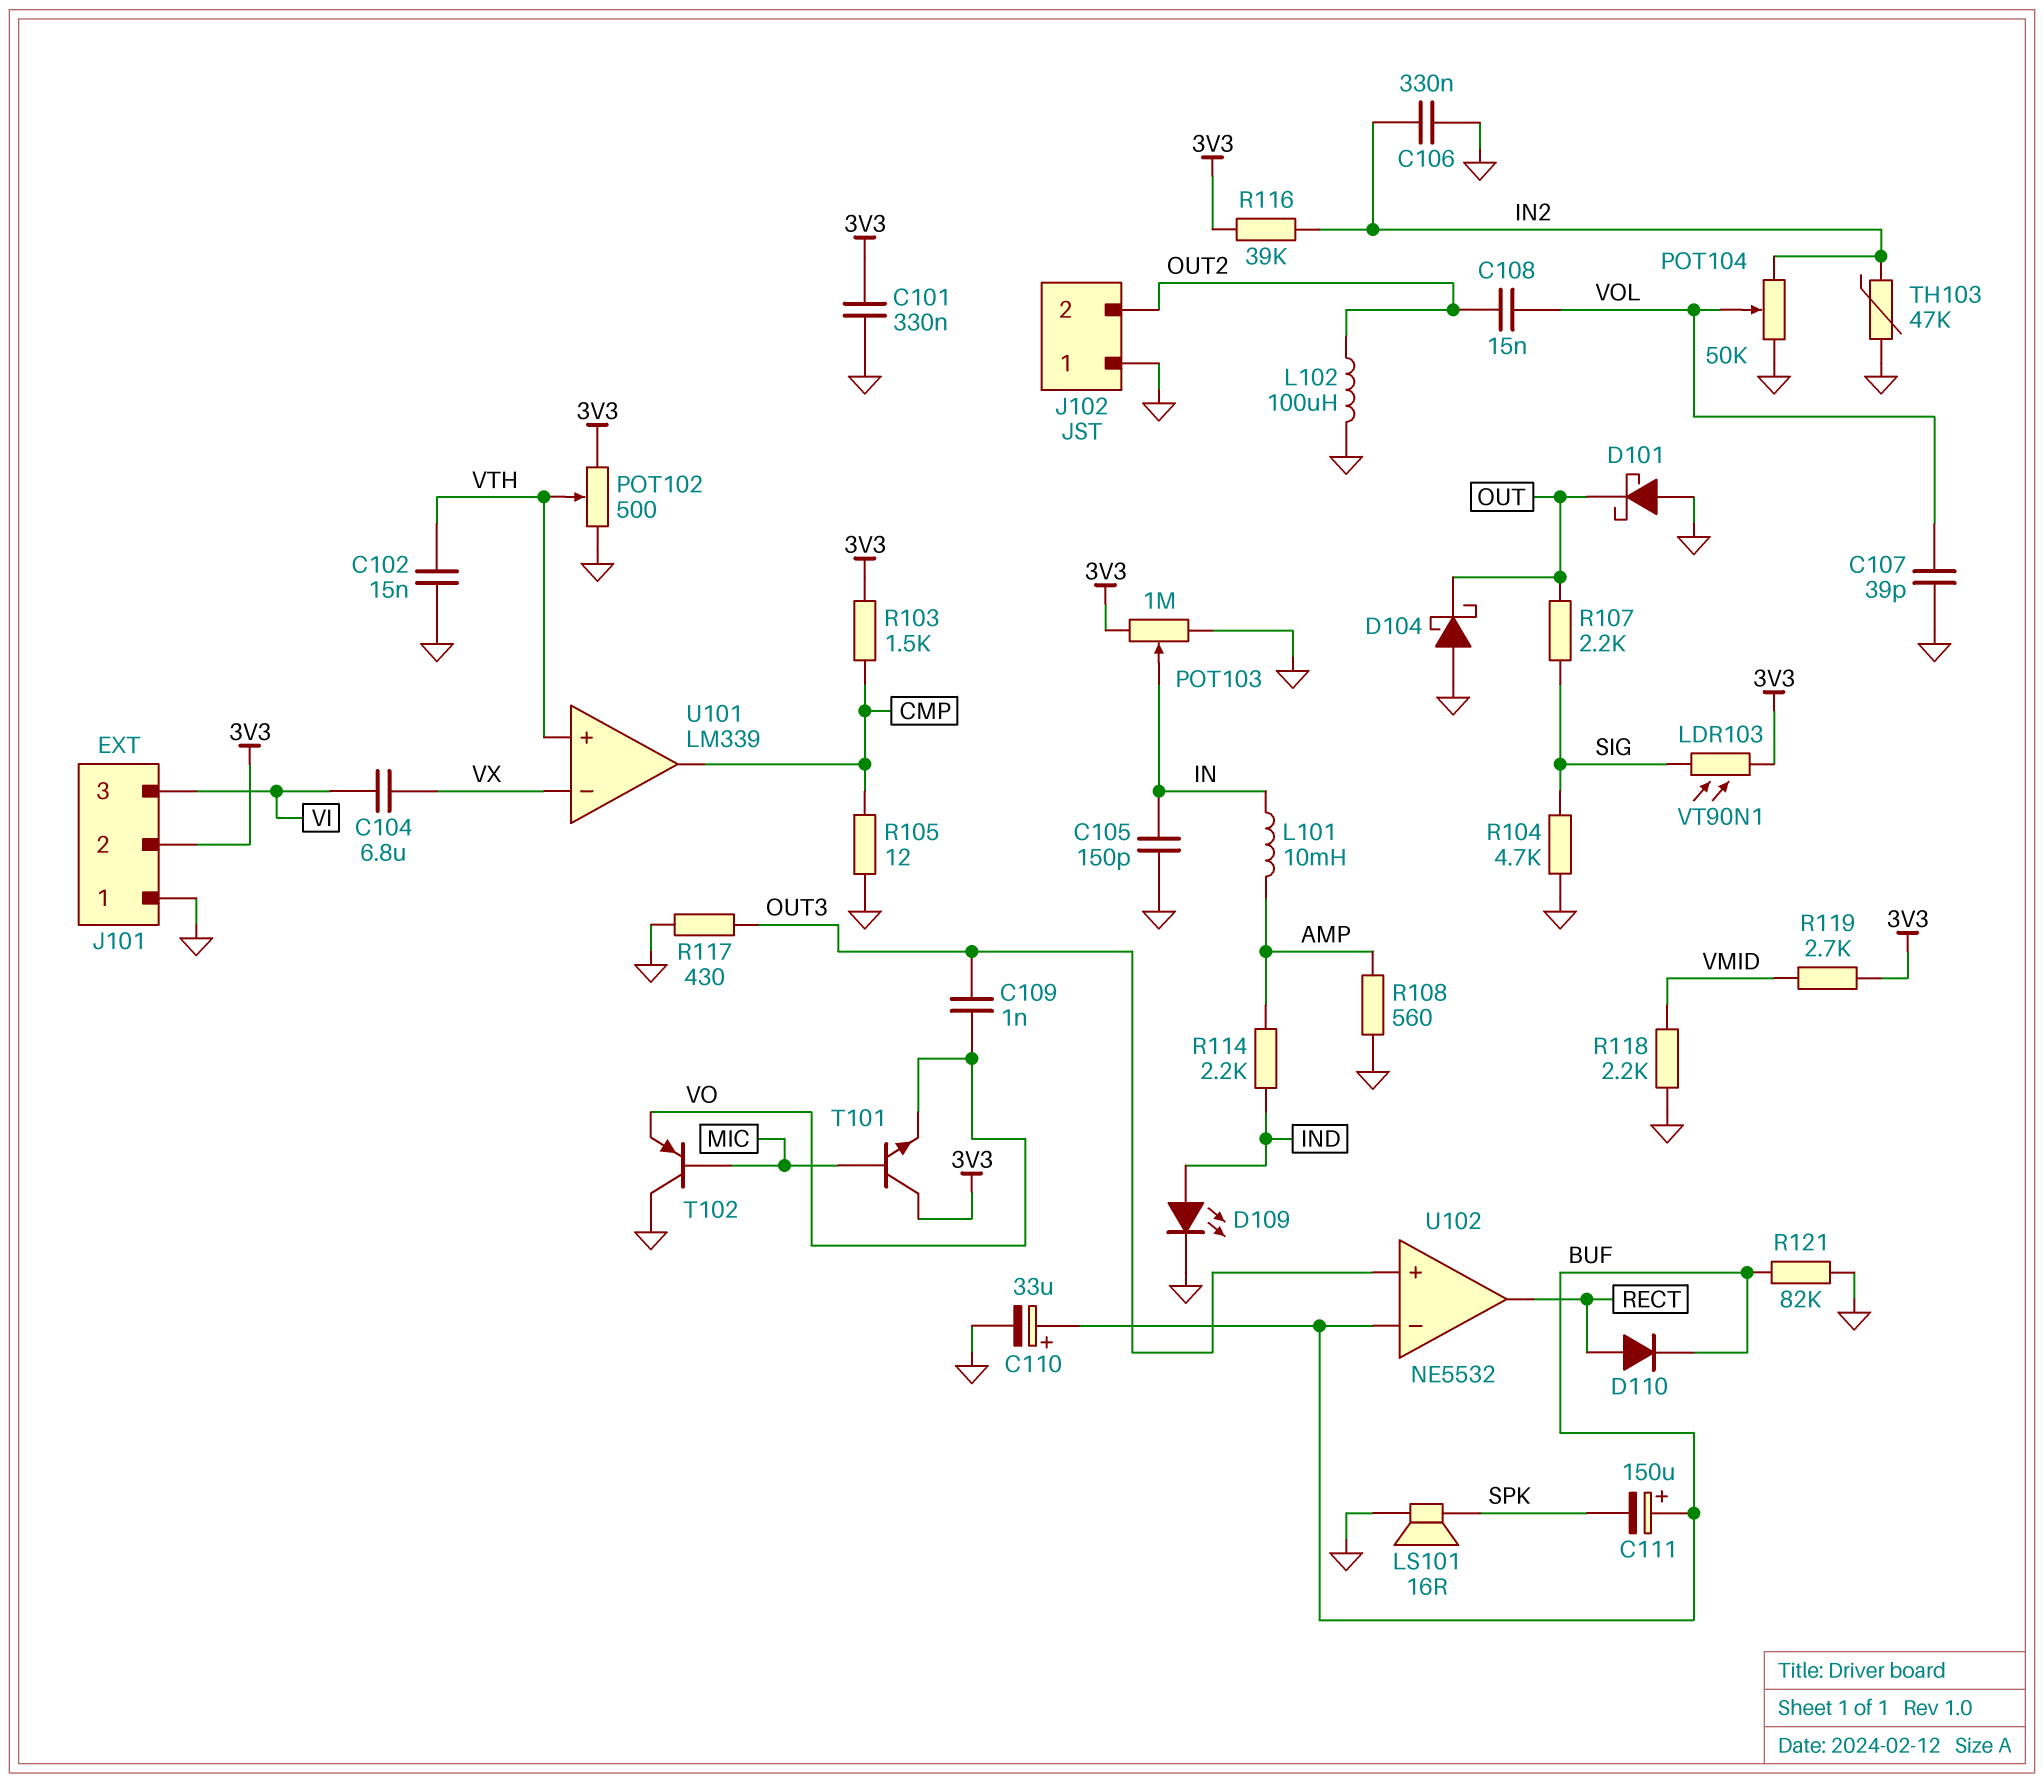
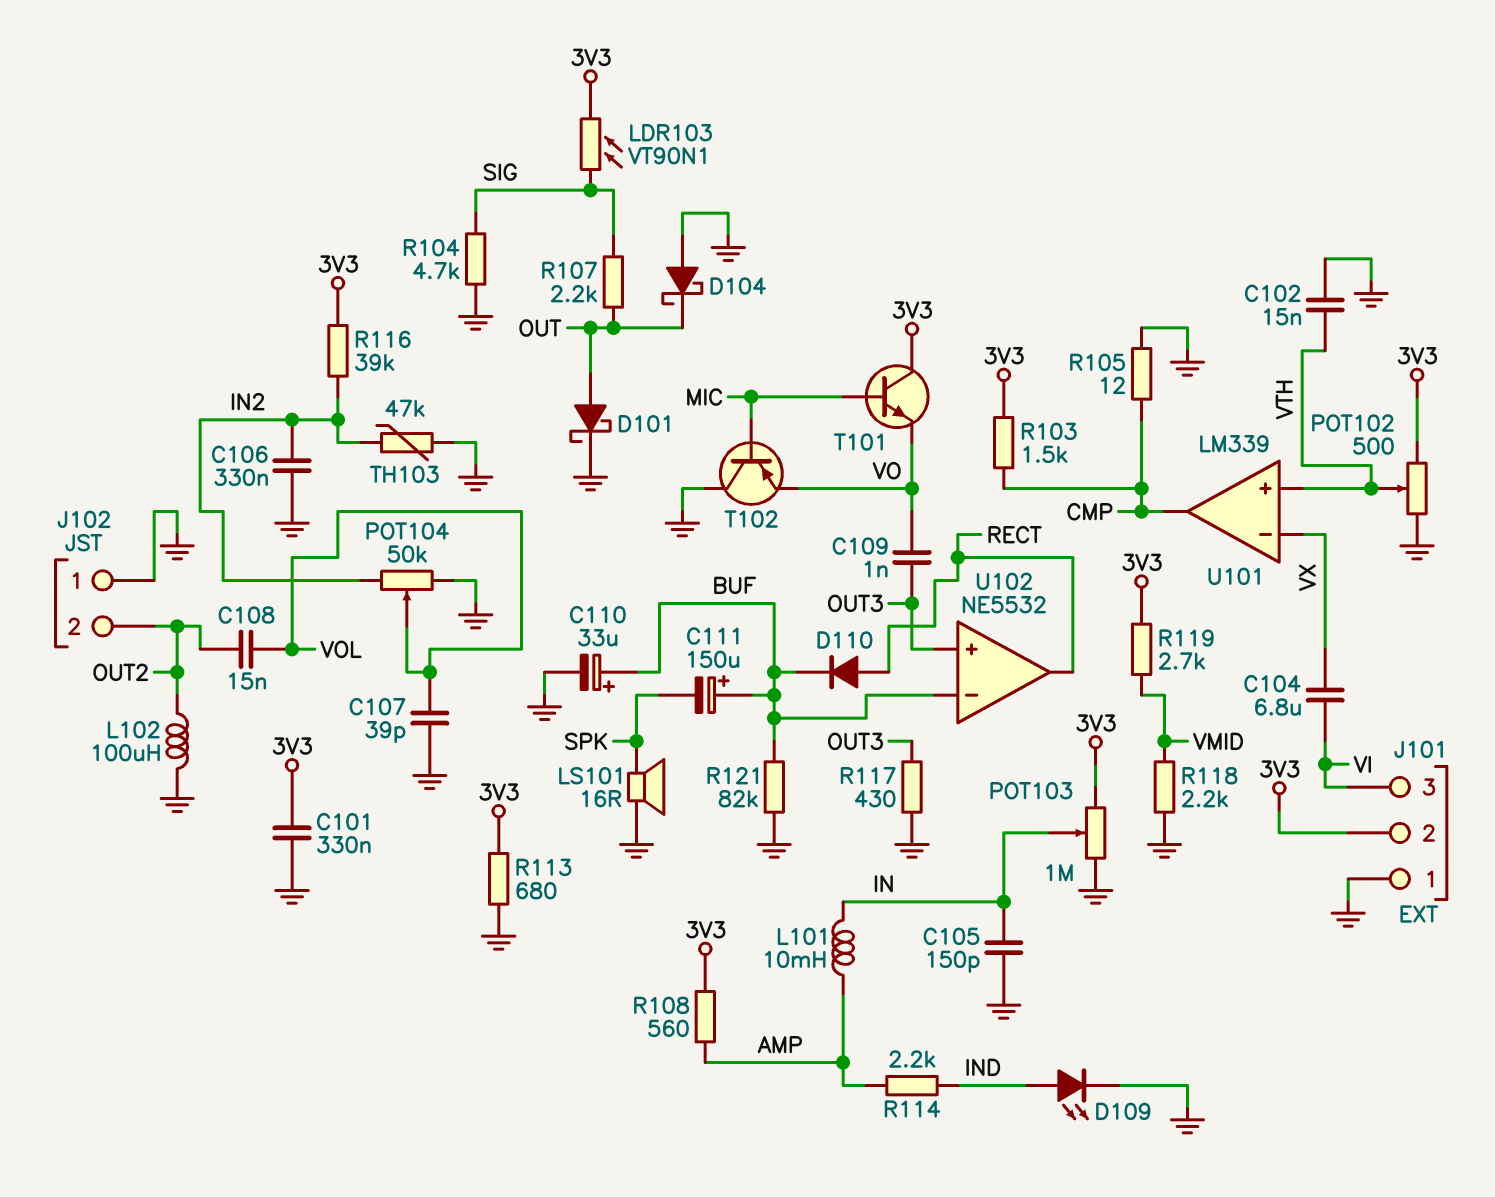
D101: schottky (A GND, K OUT) -> schottky (A OUT, K GND)
R108: 560 (AMP, GND) -> 560 (3V3, AMP)
R113: none -> 680 (3V3, GND)

